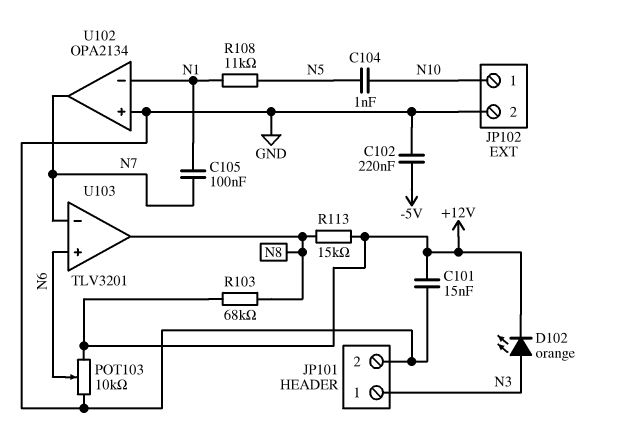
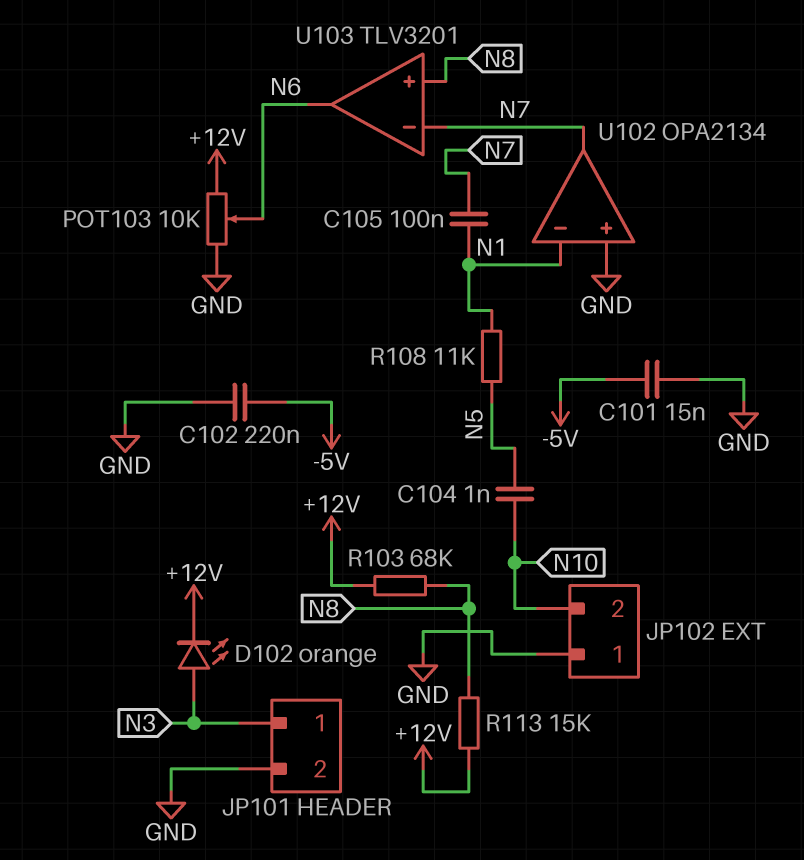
C101: 15nF (+12V, GND) -> 15nF (-5V, GND)
JP102 pin 1: N10 -> GND
JP102 pin 2: GND -> N10
U103 pin in+: N6 -> N8
U103 pin out: N8 -> N6

